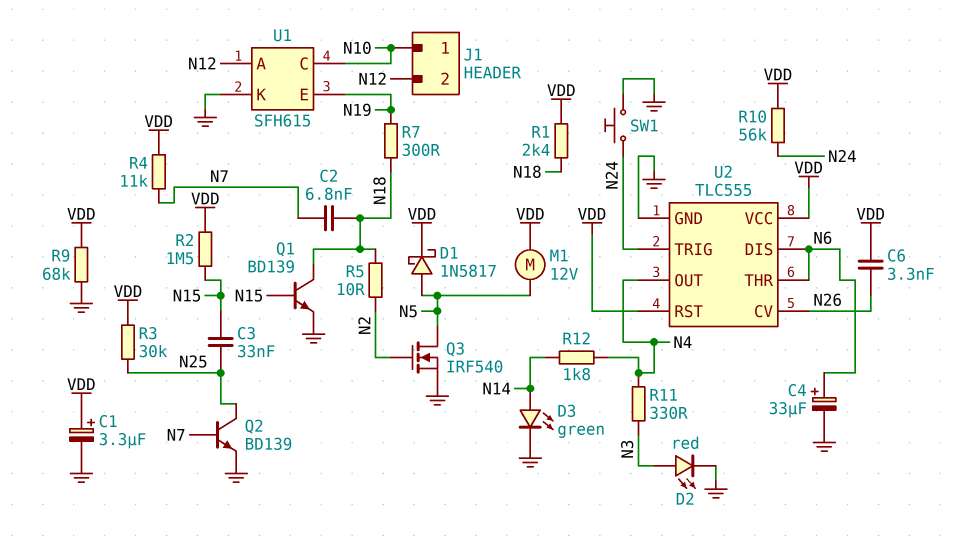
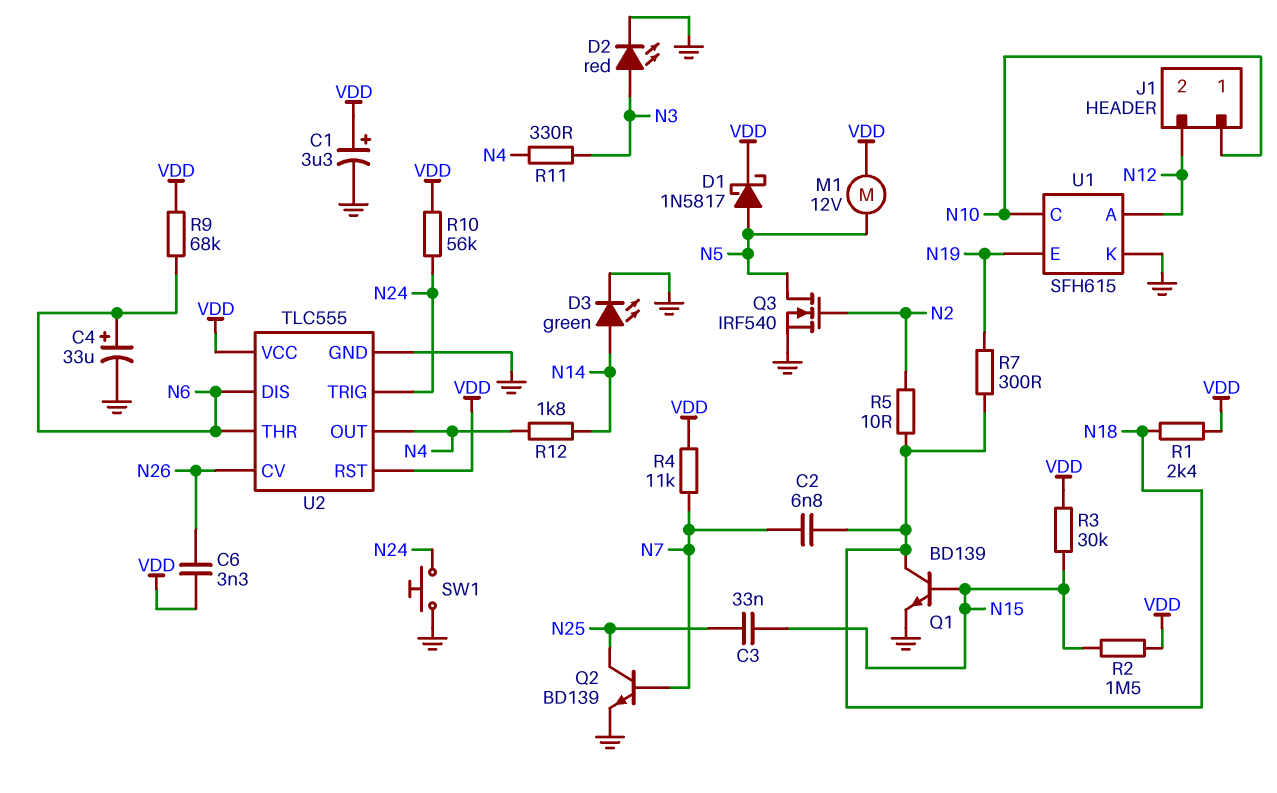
R3: 30k (N25, VDD) -> 30k (N15, VDD)
R9: 68k (GND, VDD) -> 68k (N6, VDD)

